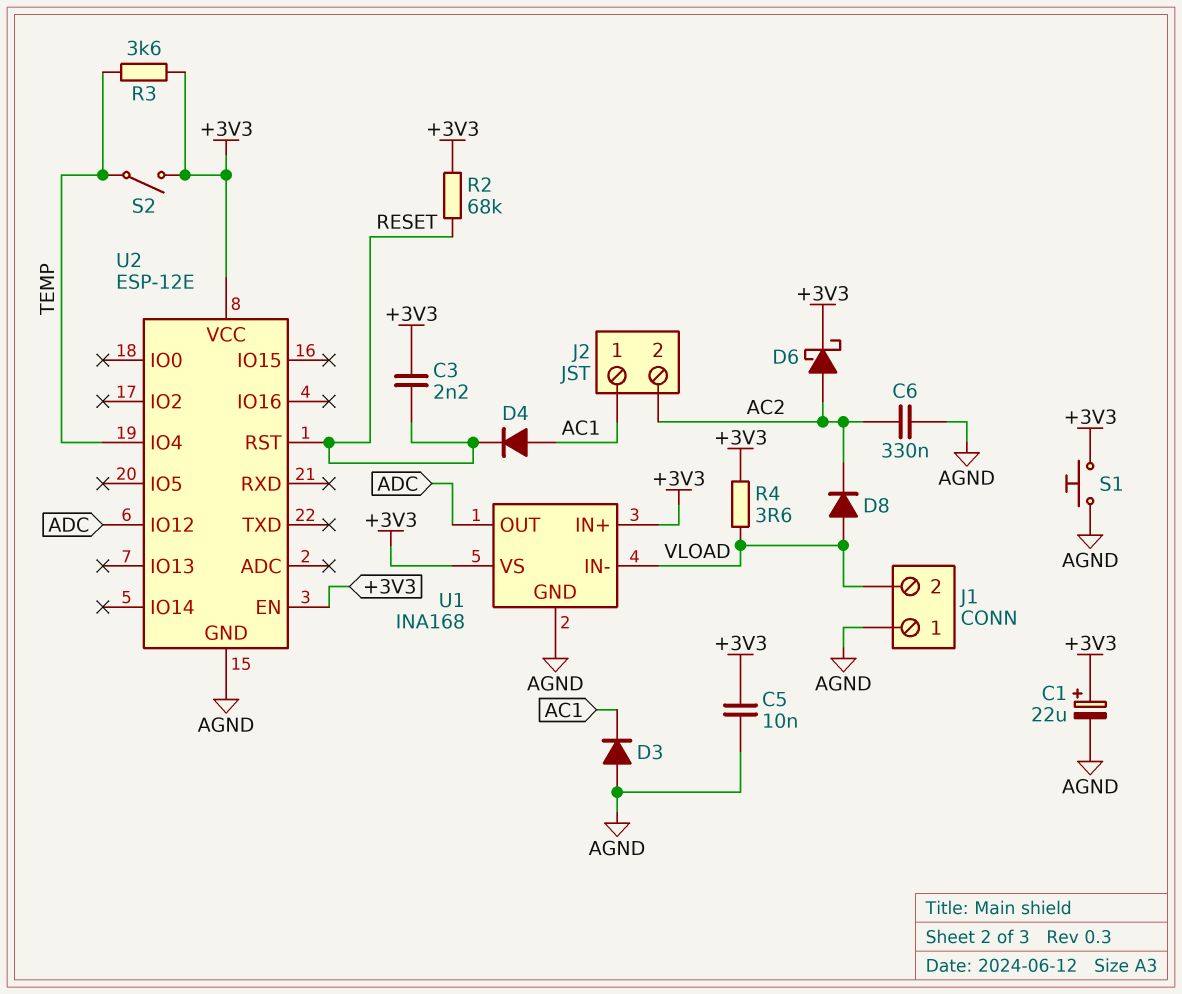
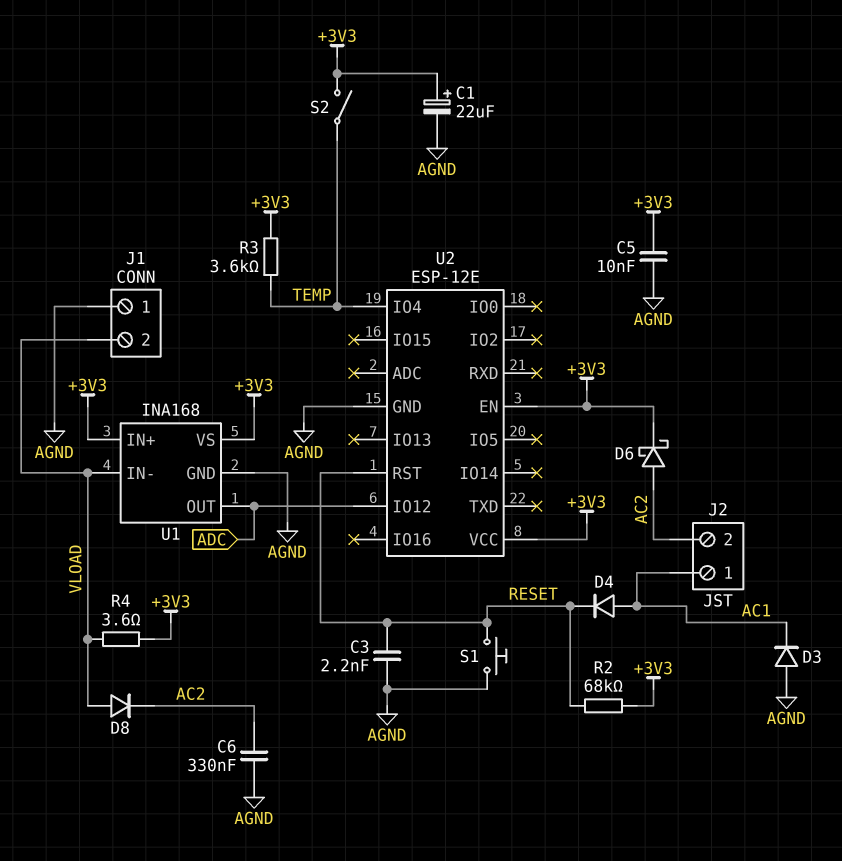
C3: 2.2nF (+3V3, RESET) -> 2.2nF (AGND, RESET)
S1: button (+3V3, AGND) -> button (AGND, RESET)

